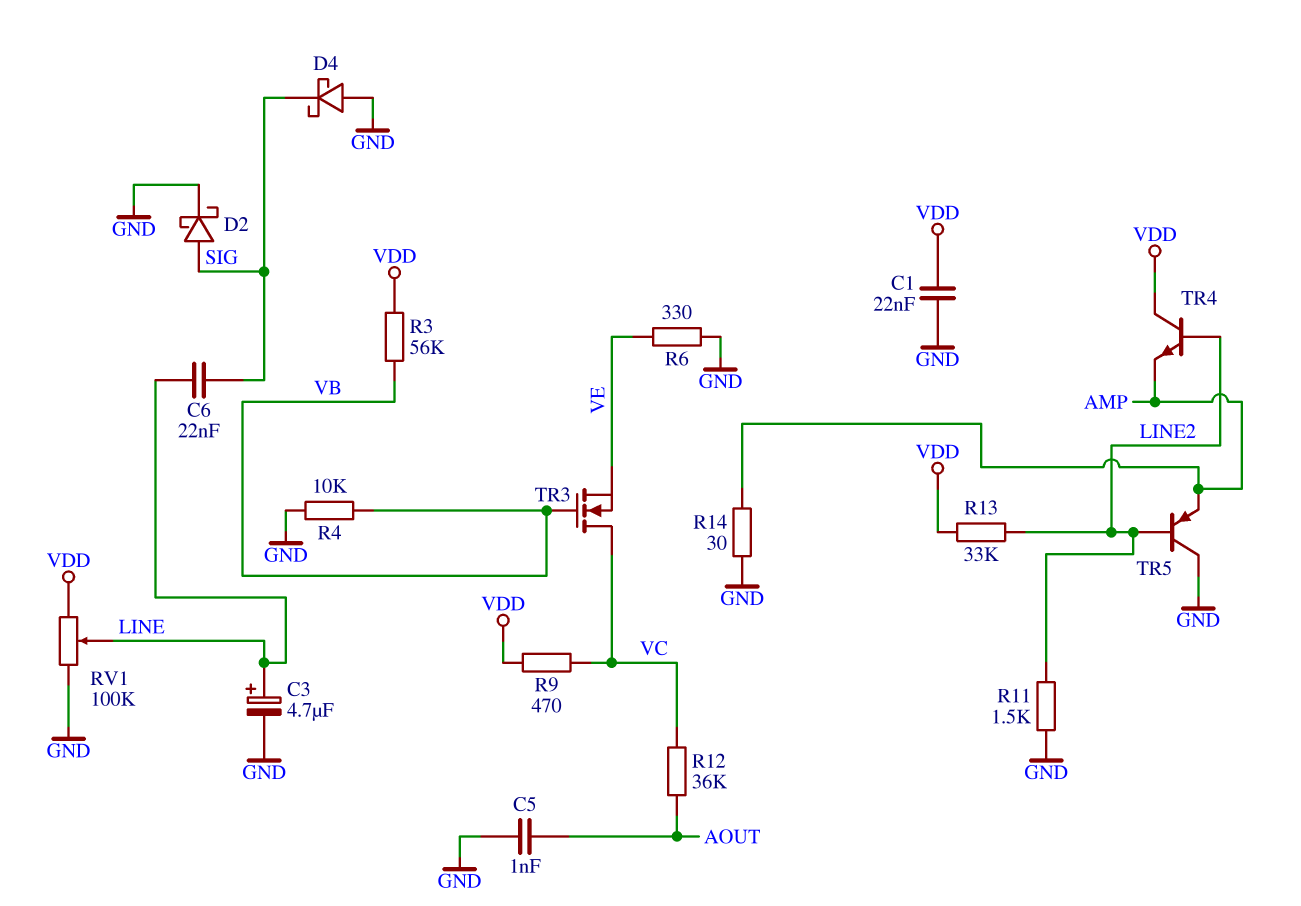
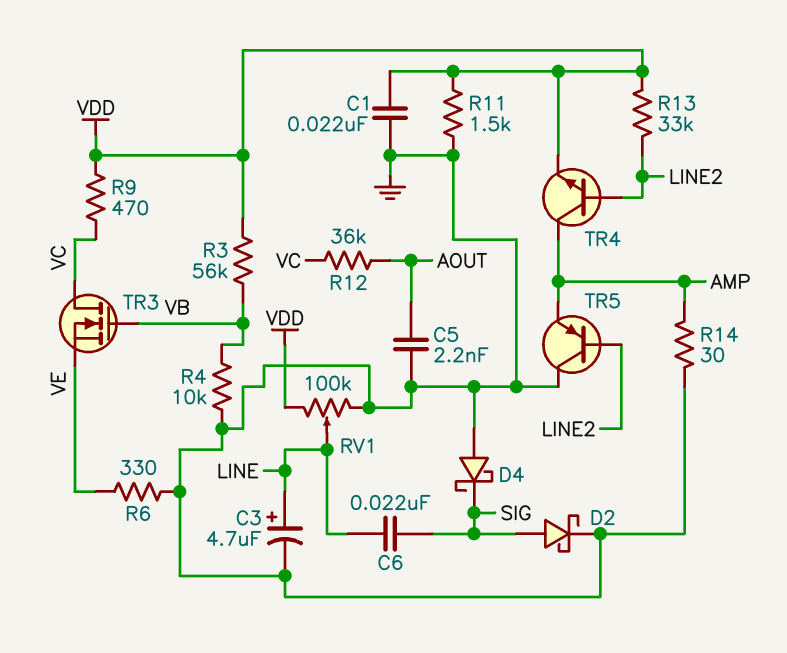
C5: 1nF (AOUT, GND) -> 2.2nF (AOUT, GND)
R11: 1.5k (GND, LINE2) -> 1.5k (GND, VDD)
TR4: NPN (B LINE2, C VDD, E AMP) -> NPN (B LINE2, C AMP, E VDD)

